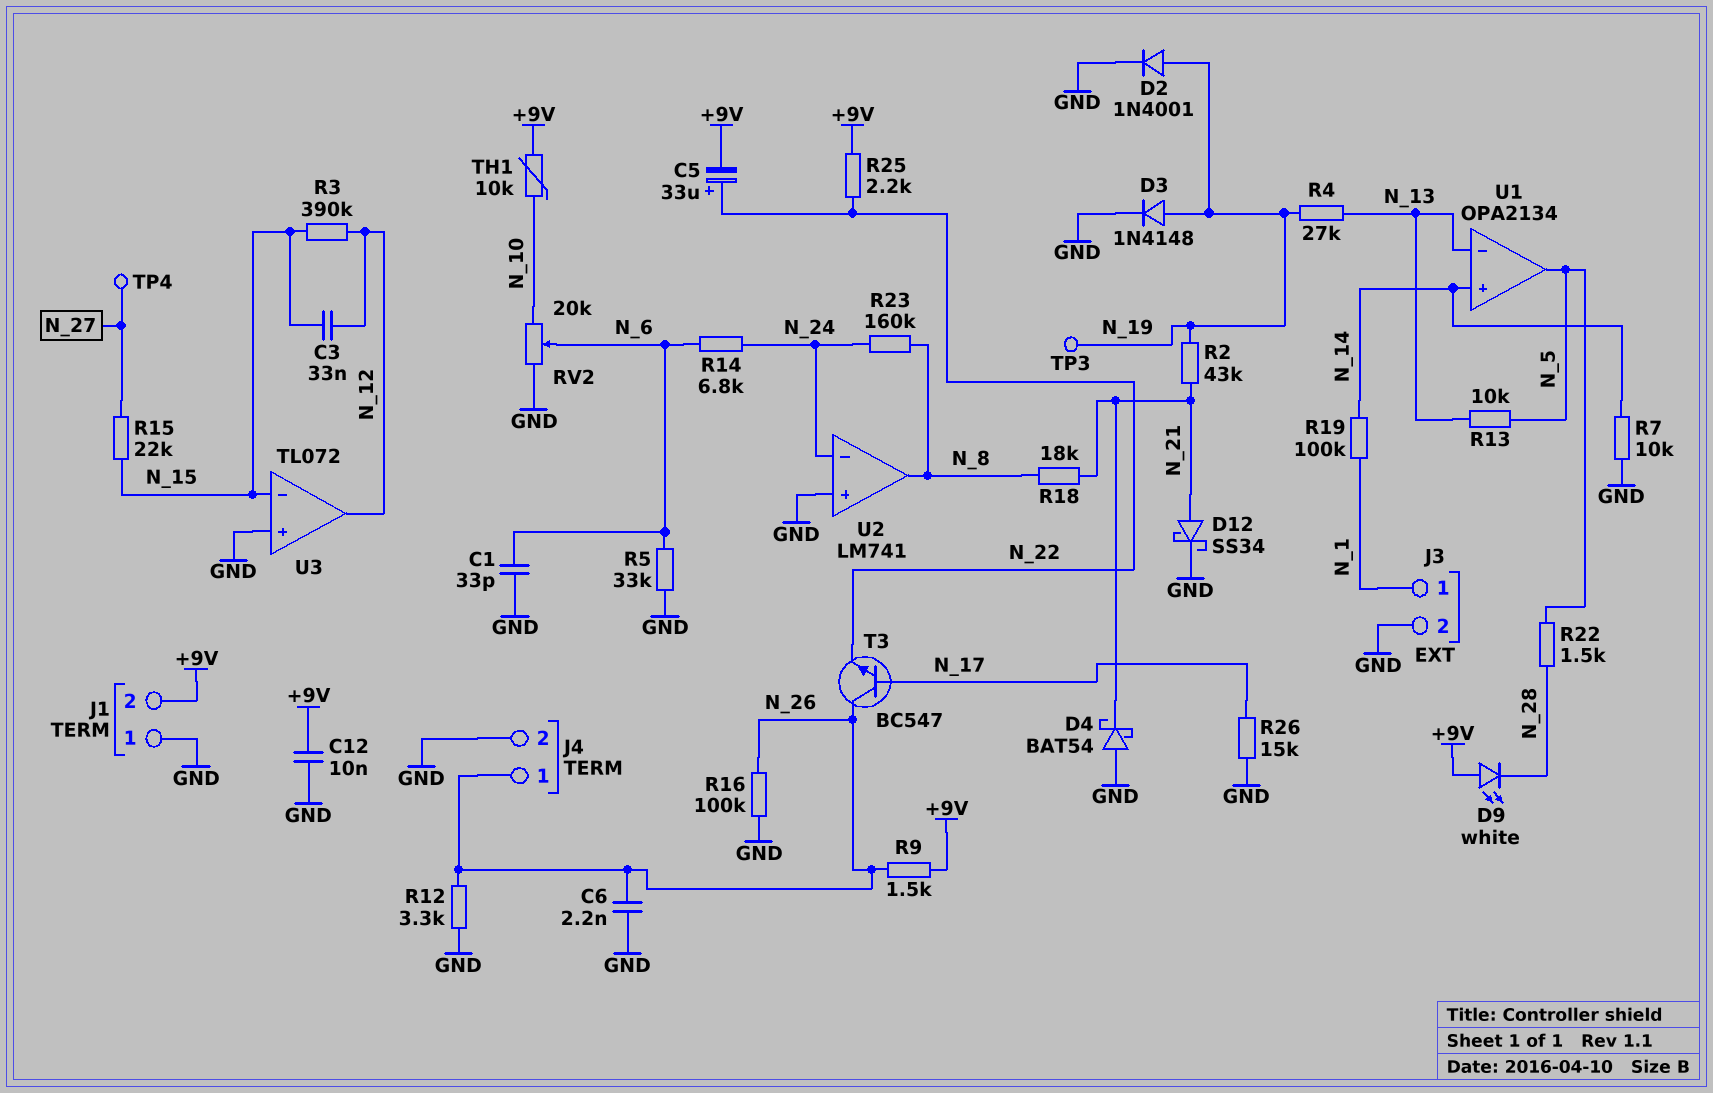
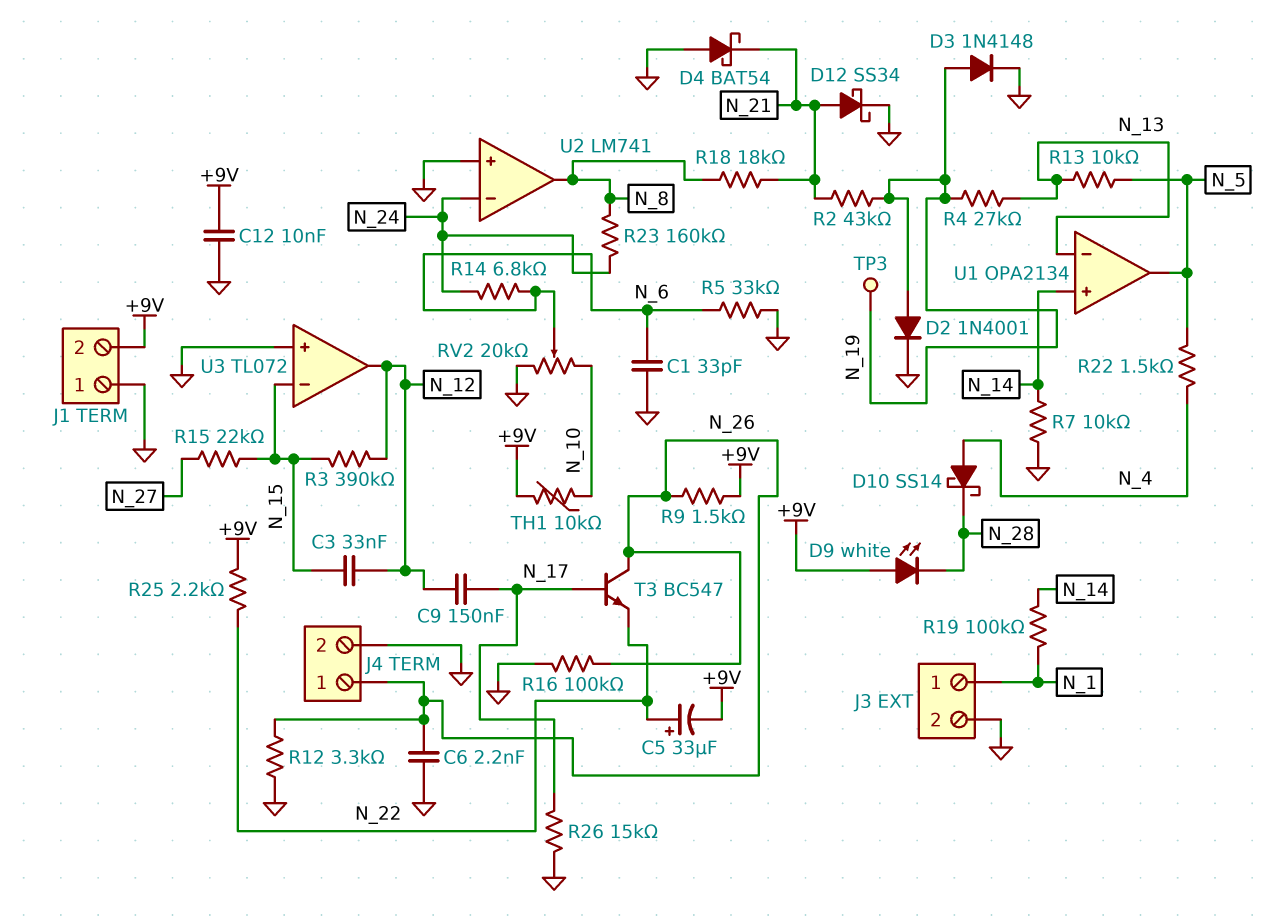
C9: none -> 150nF (N_12, N_17)
D10: none -> schottky SS14 (A N_4, K N_28)
R22: 1.5k (N_5, N_28) -> 1.5k (N_4, N_5)
TP4: test point (N_27) -> none

